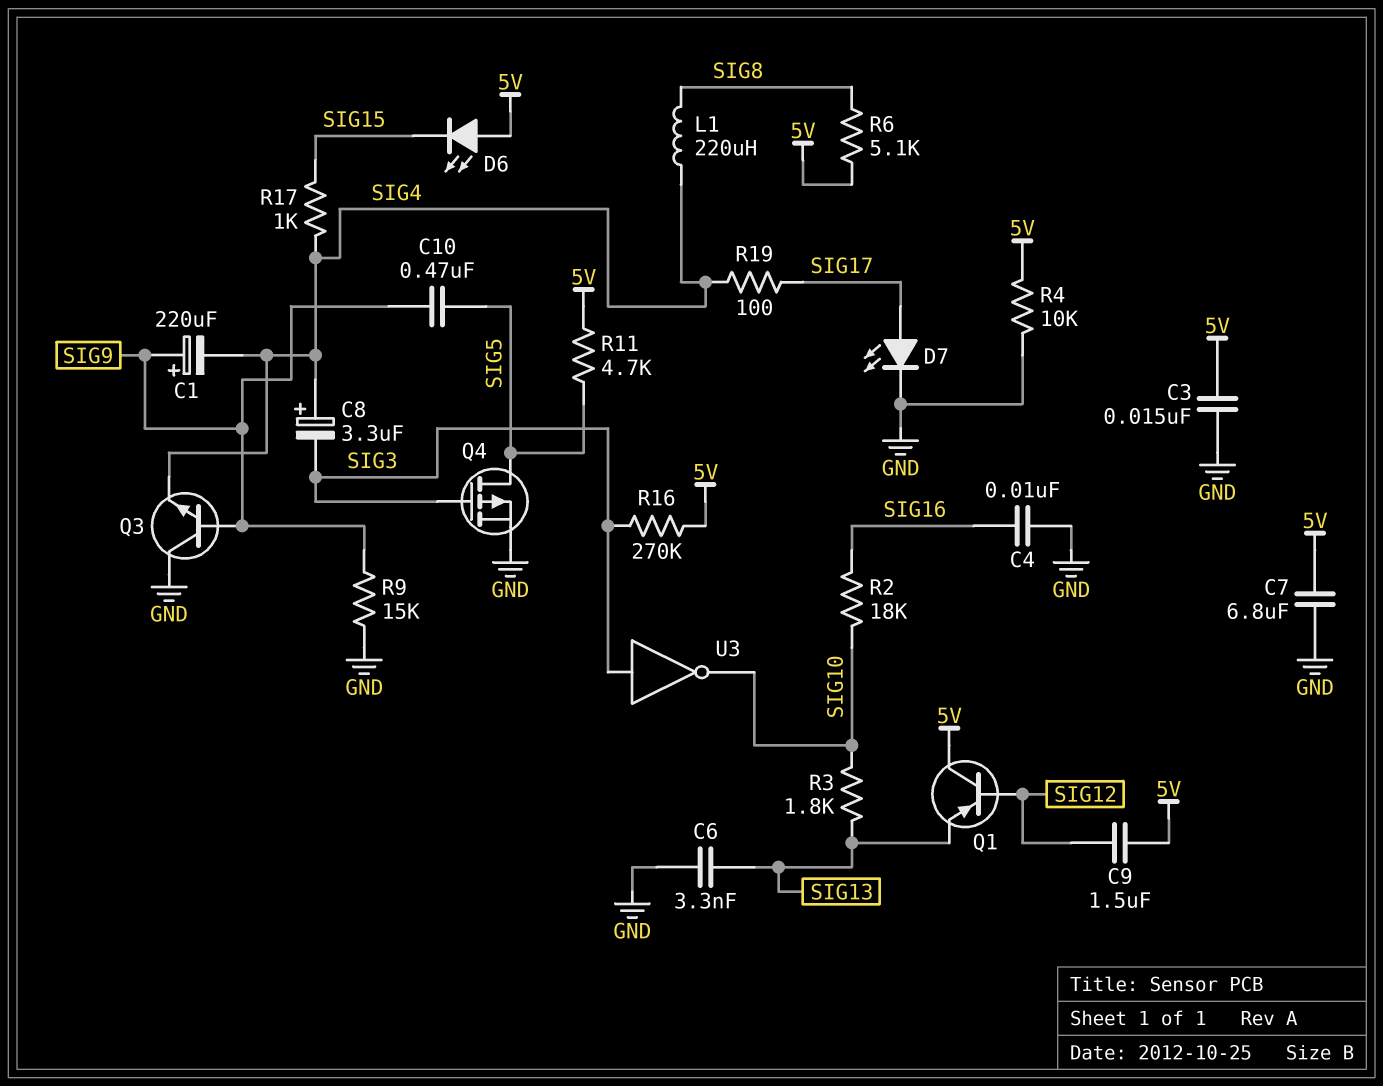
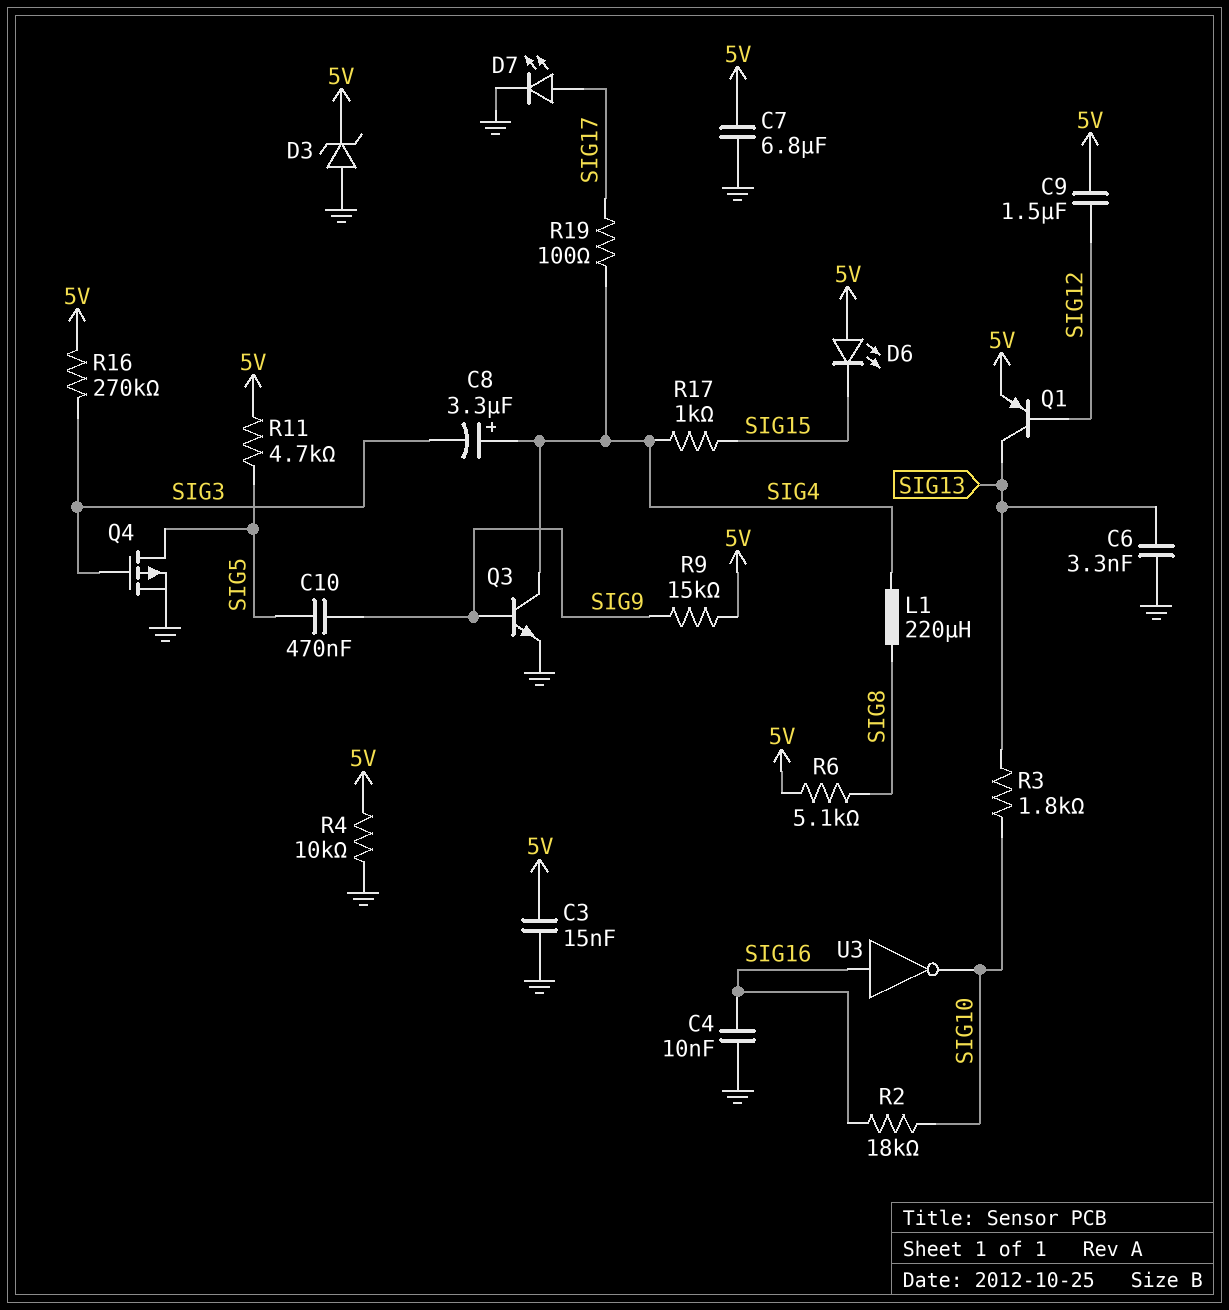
C1: 220uF (plus SIG9, minus SIG4) -> none
D3: none -> zener (A GND, K 5V)
Q1: PNP (B SIG12, C 5V, E SIG13) -> PNP (B SIG12, C SIG13, E 5V)
Q3: NPN (B SIG9, C GND, E SIG4) -> NPN (B SIG9, C SIG4, E GND)
R9: 15k (GND, SIG9) -> 15k (5V, SIG9)
U3: NOT (in SIG3, out SIG10) -> NOT (in SIG16, out SIG10)

